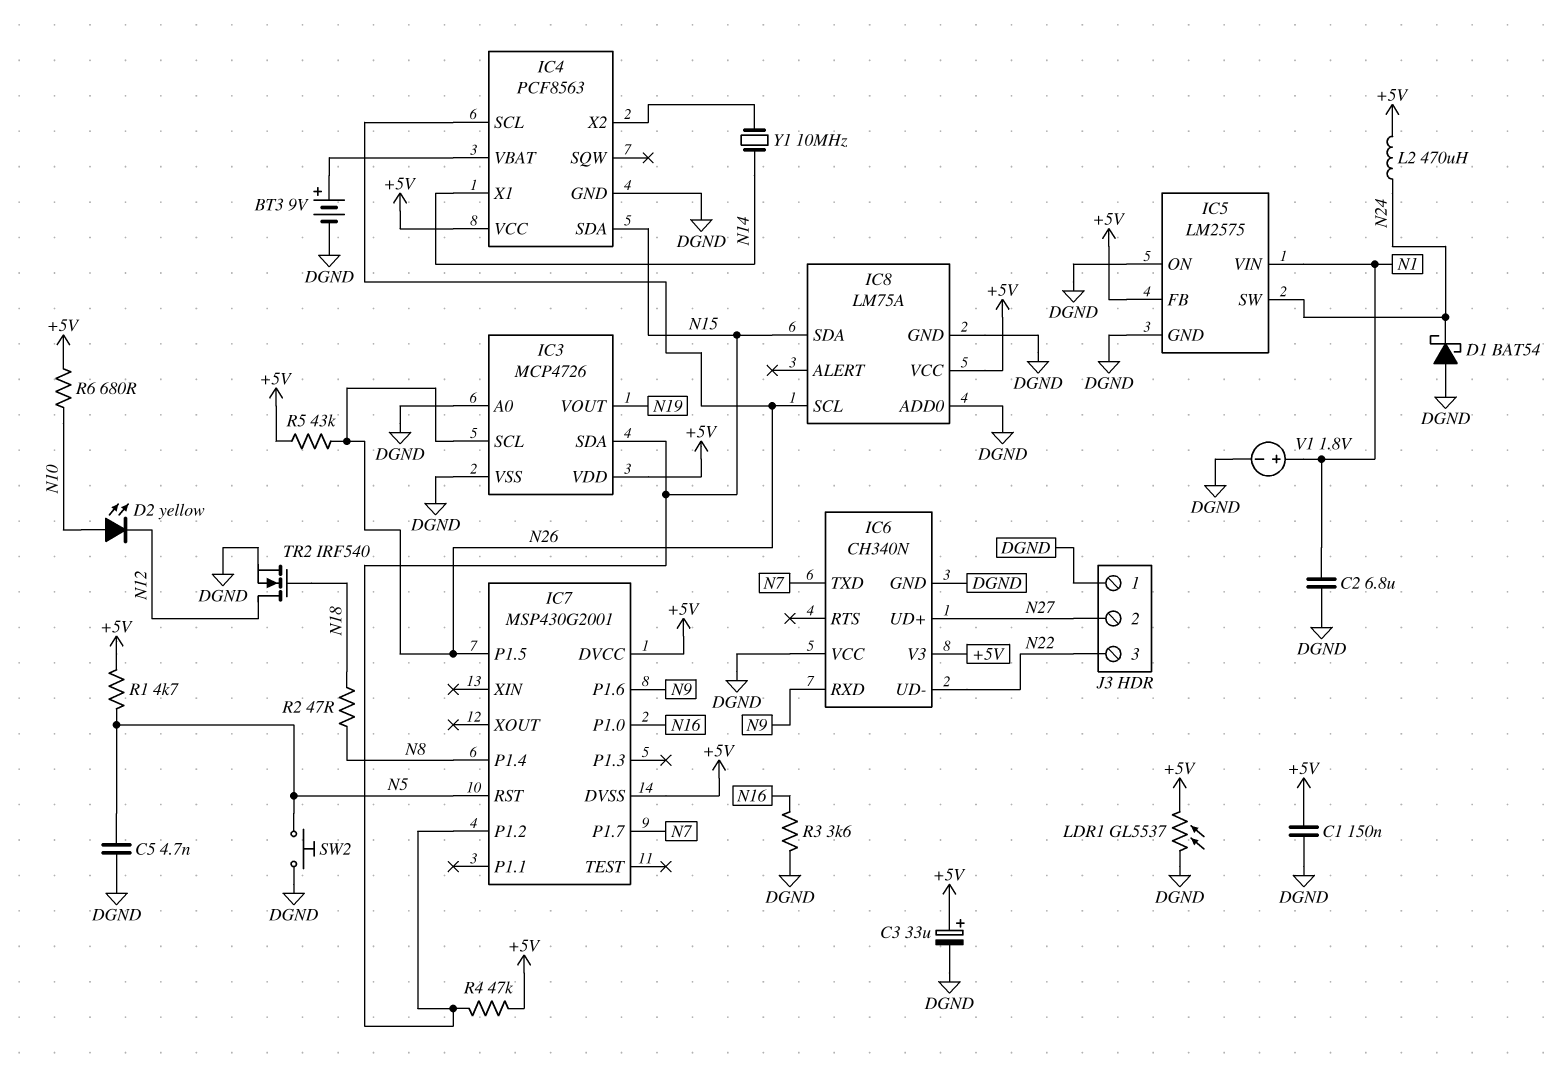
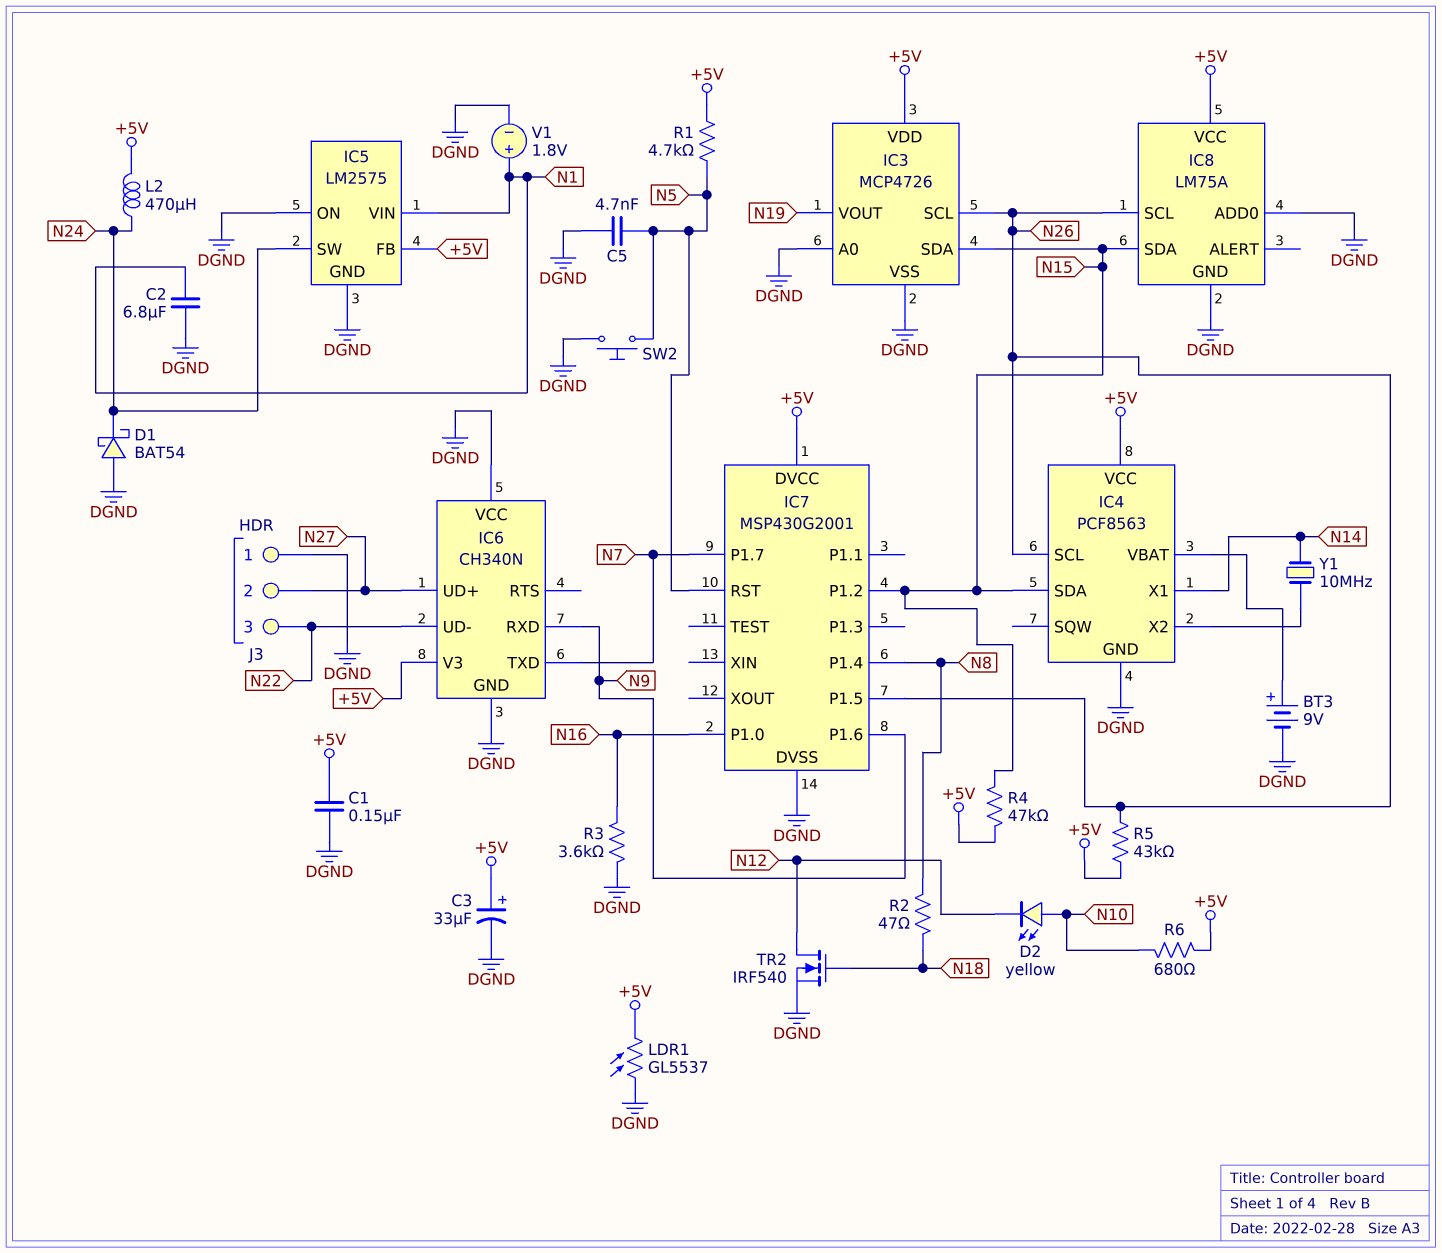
IC7 pin DVSS: +5V -> DGND

